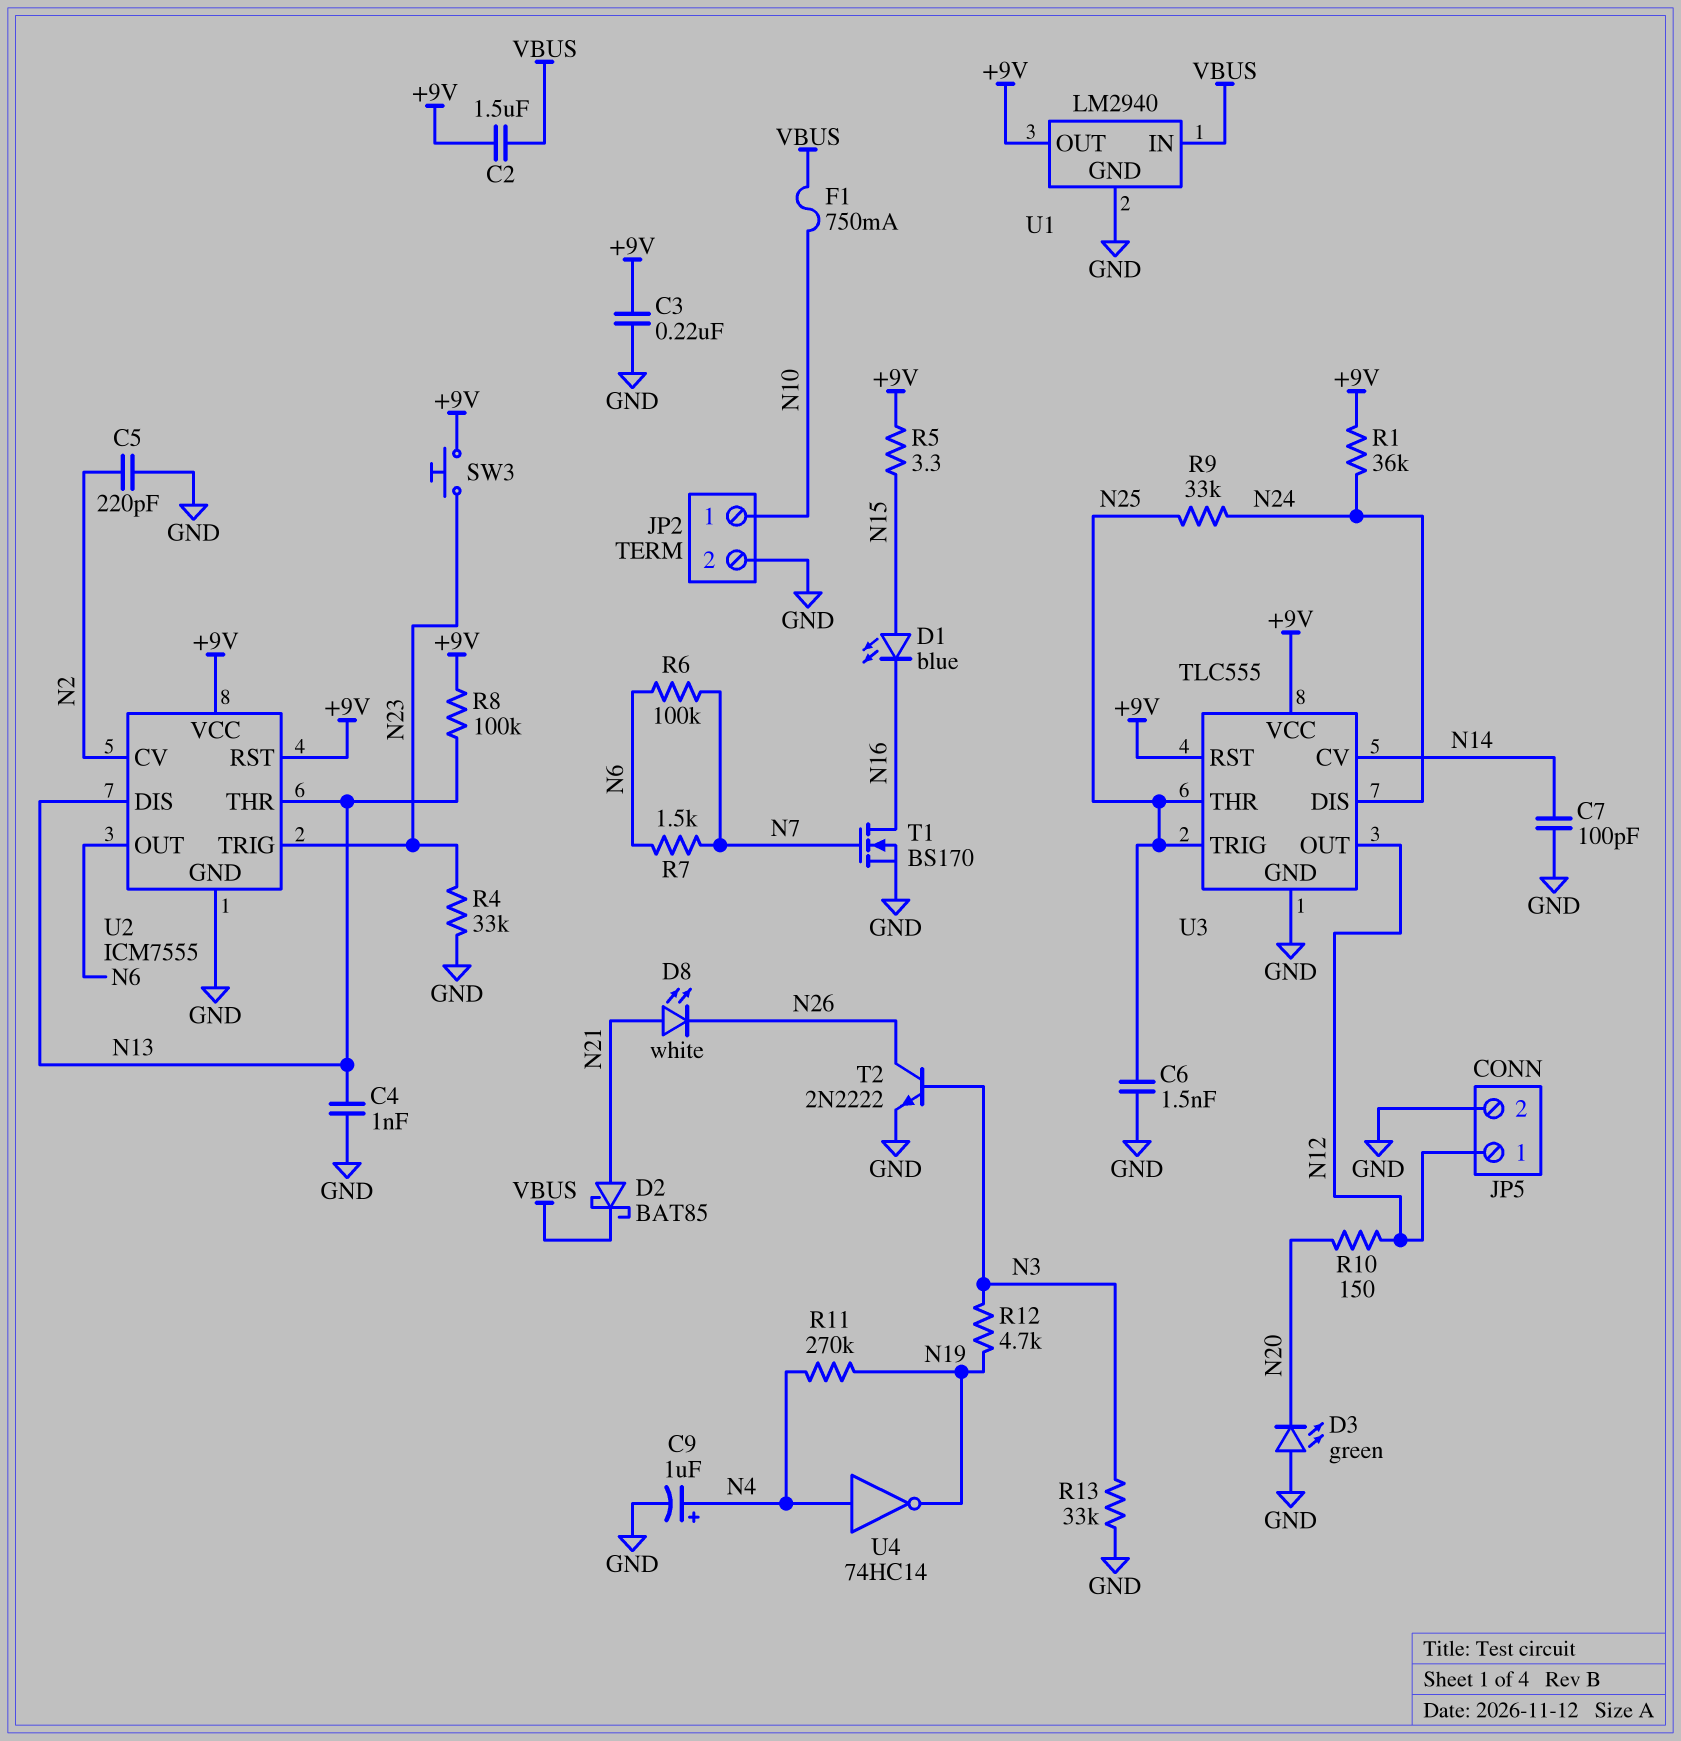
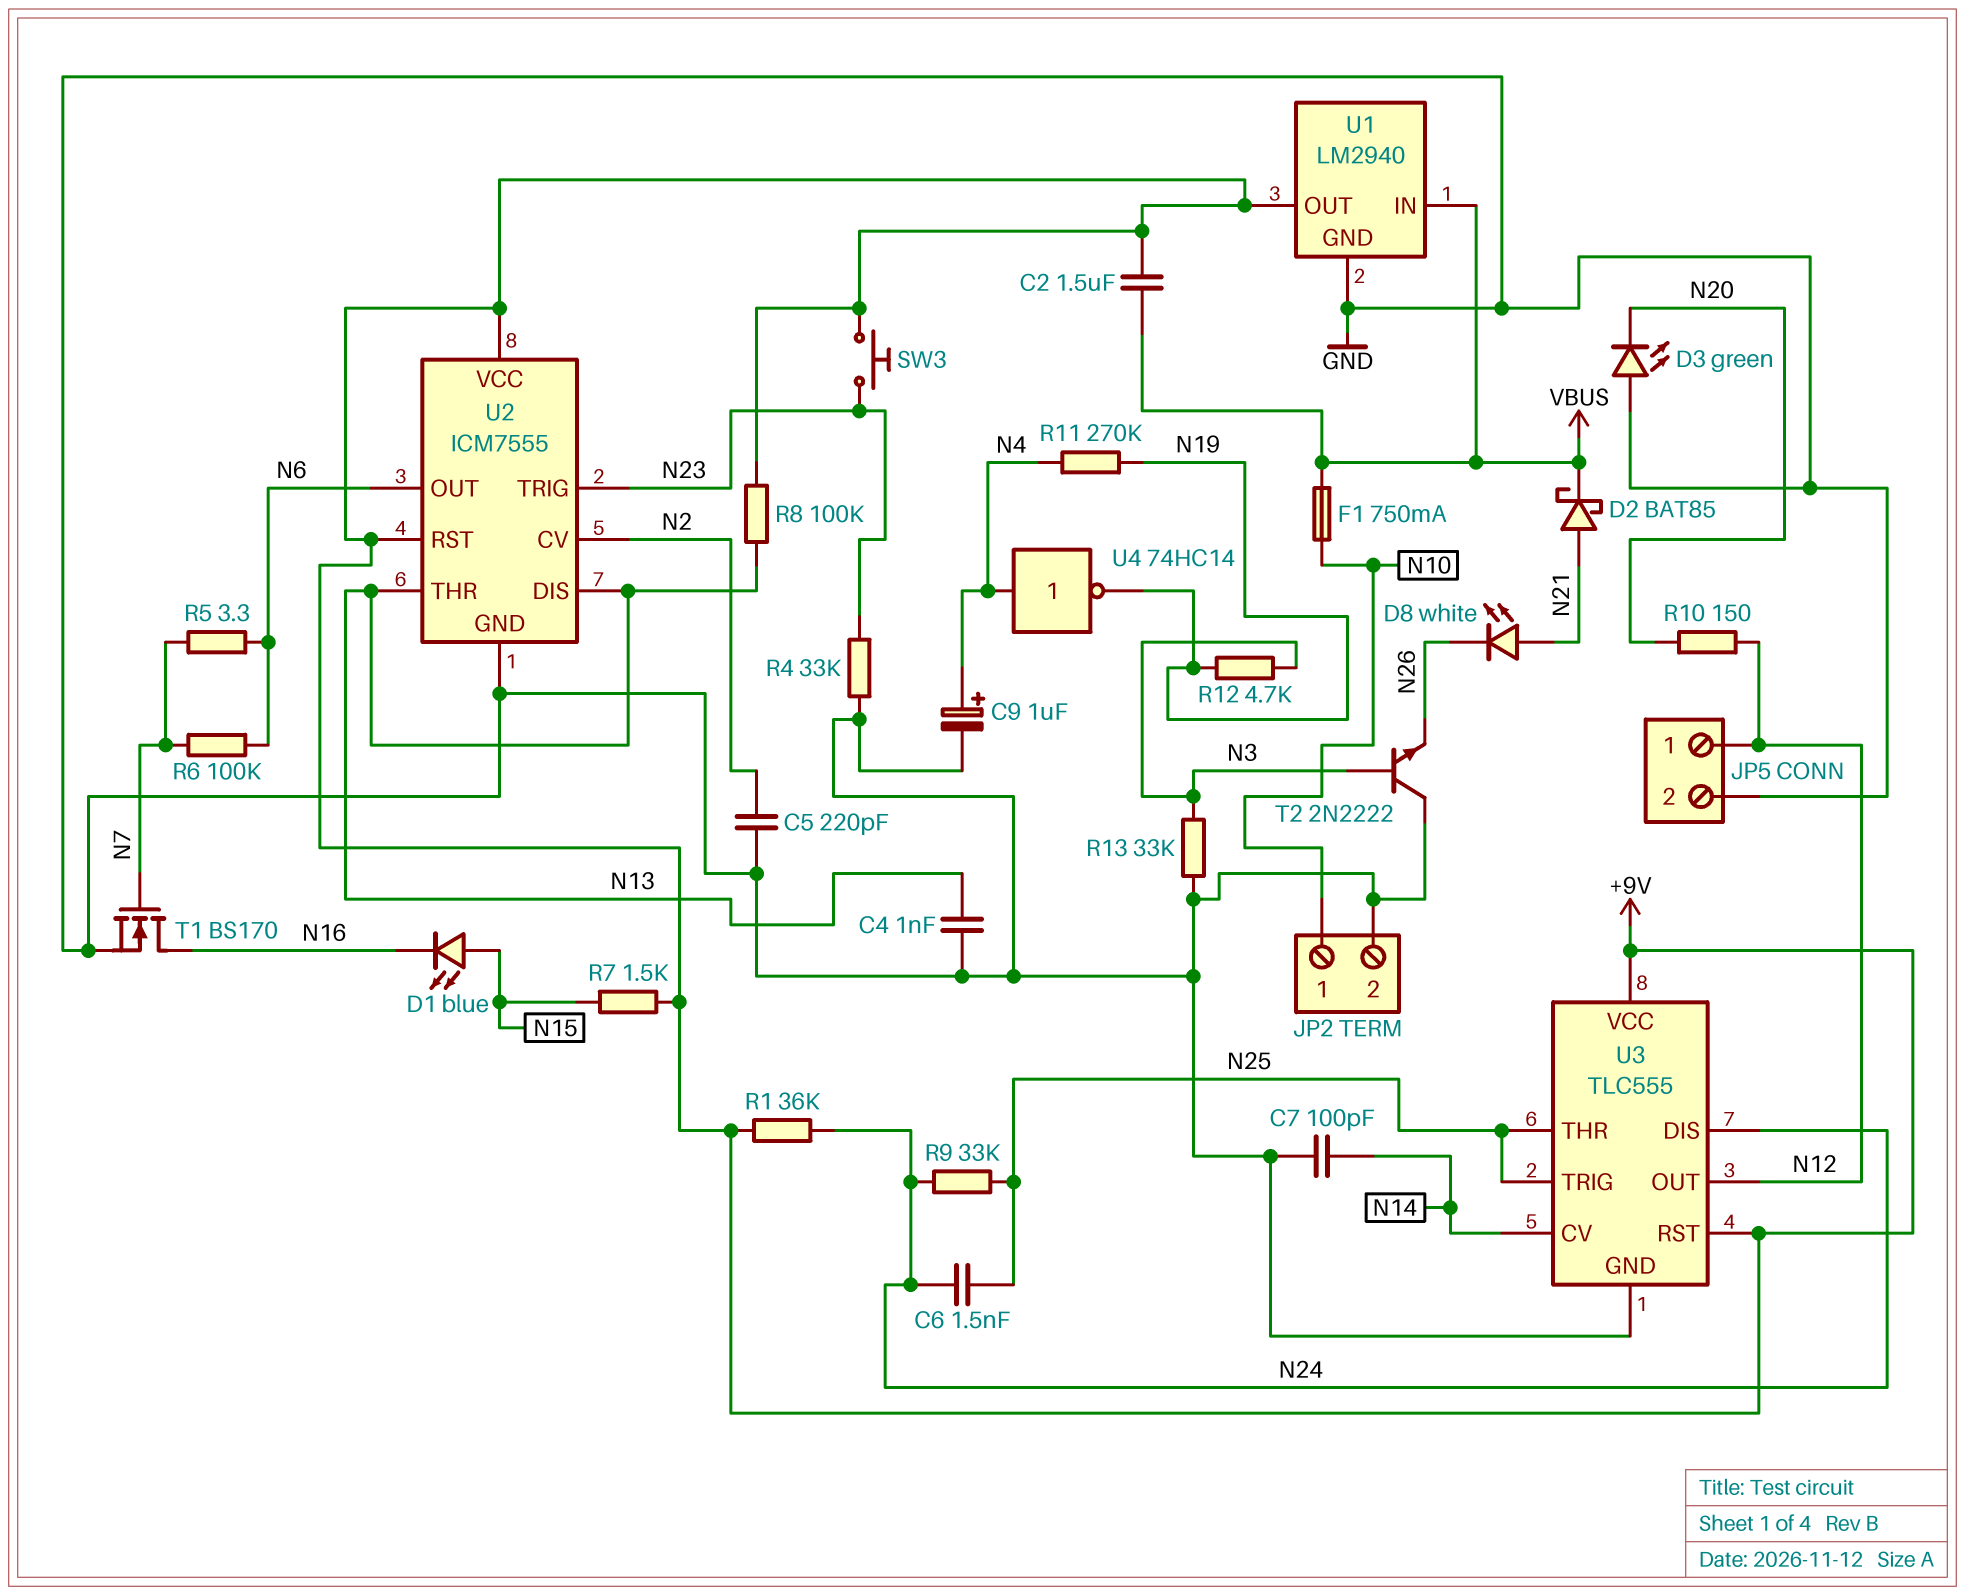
C3: 220nF (+9V, GND) -> none
C6: 1.5nF (GND, N25) -> 1.5nF (N24, N25)
R5: 3.3 (+9V, N15) -> 3.3 (N6, N7)
R7: 1.5k (N6, N7) -> 1.5k (+9V, N15)
T2: NPN 2N2222 (B N3, C N26, E GND) -> NPN 2N2222 (B N3, C GND, E N26)

